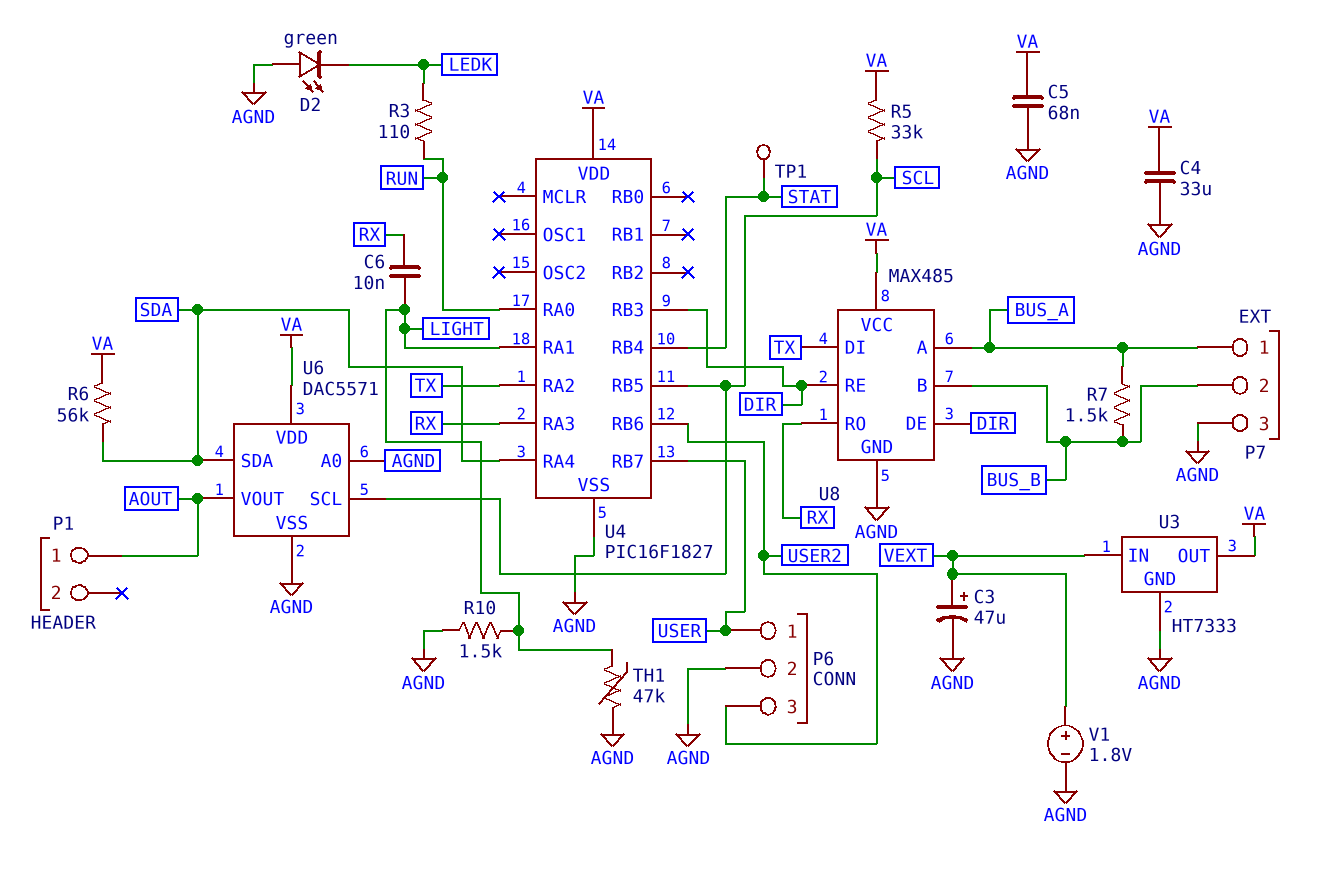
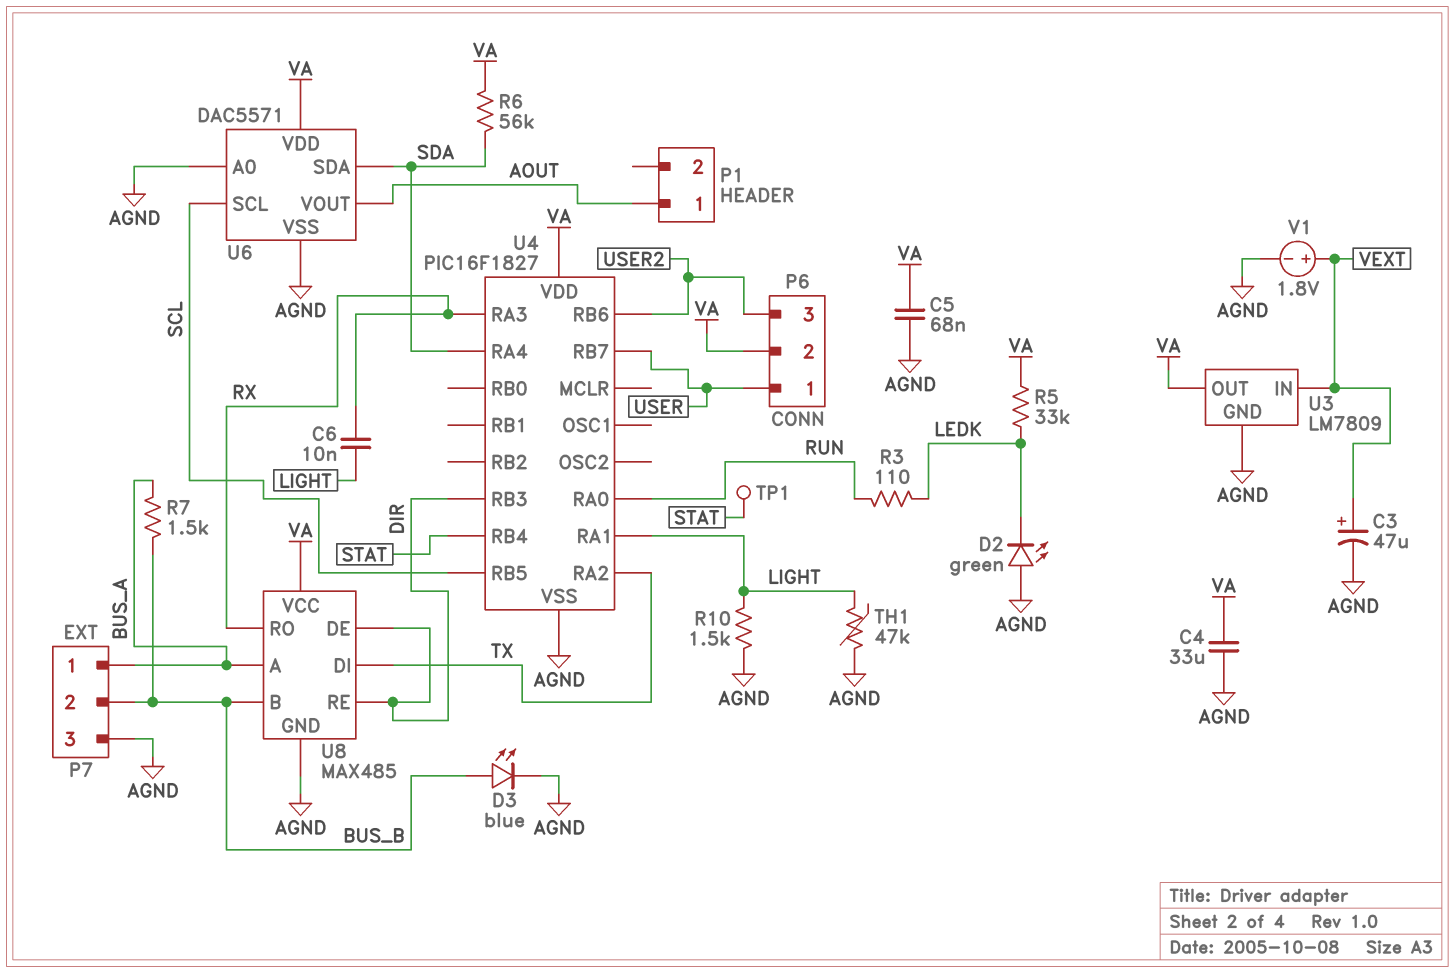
D3: none -> LED blue (A BUS_B, K AGND)
P6 pin 2: AGND -> VA
R5: 33k (SCL, VA) -> 33k (LEDK, VA)
U3: HT7333 -> LM7809

